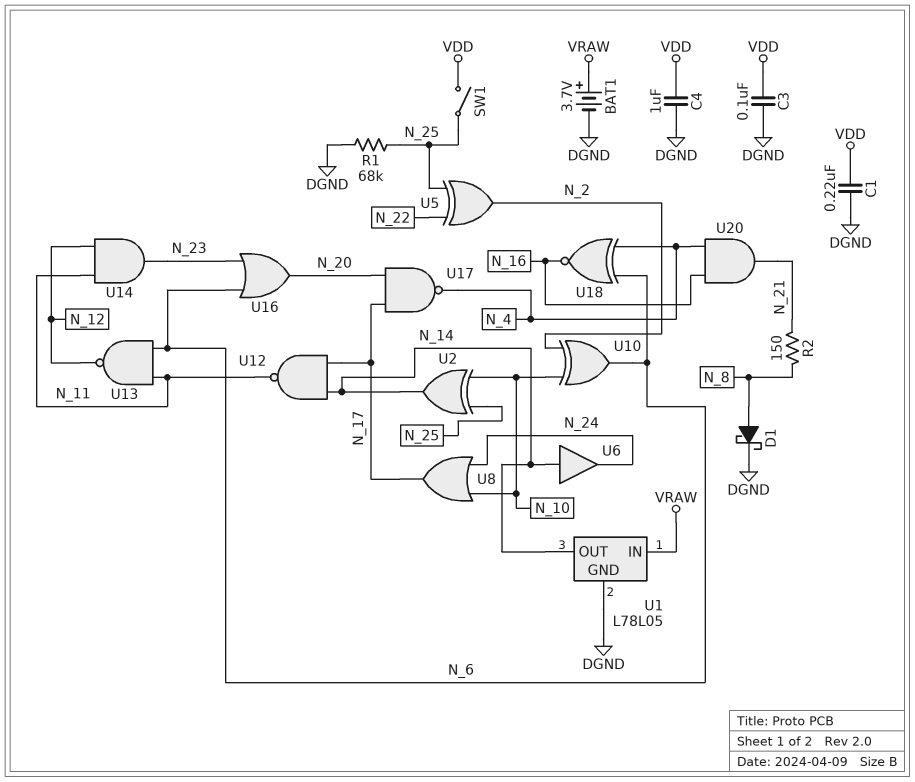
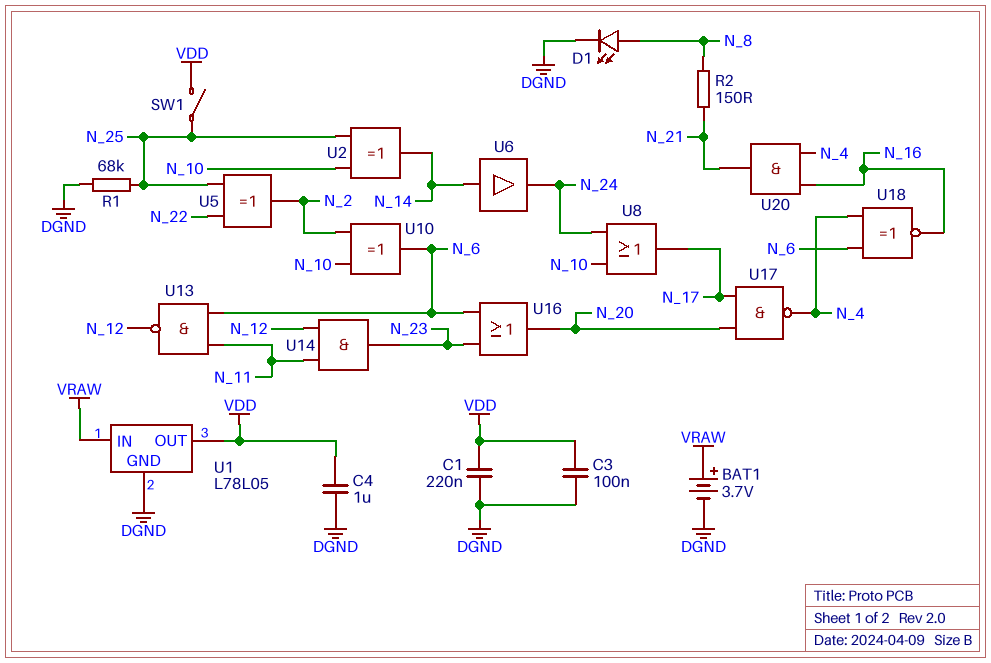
D1: schottky (A N_8, K DGND) -> LED (A N_8, K DGND)
U1 pin OUT: N_14 -> VDD
U12: NAND (in N_14, in N_17, out N_11) -> none

